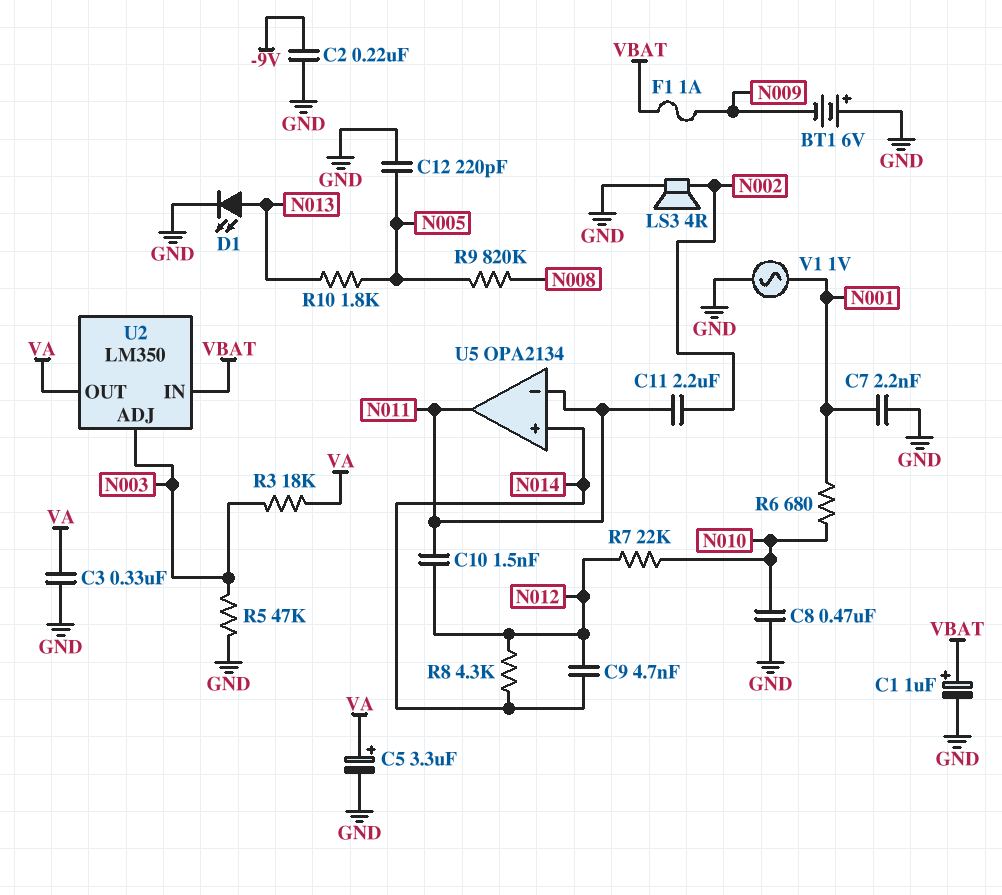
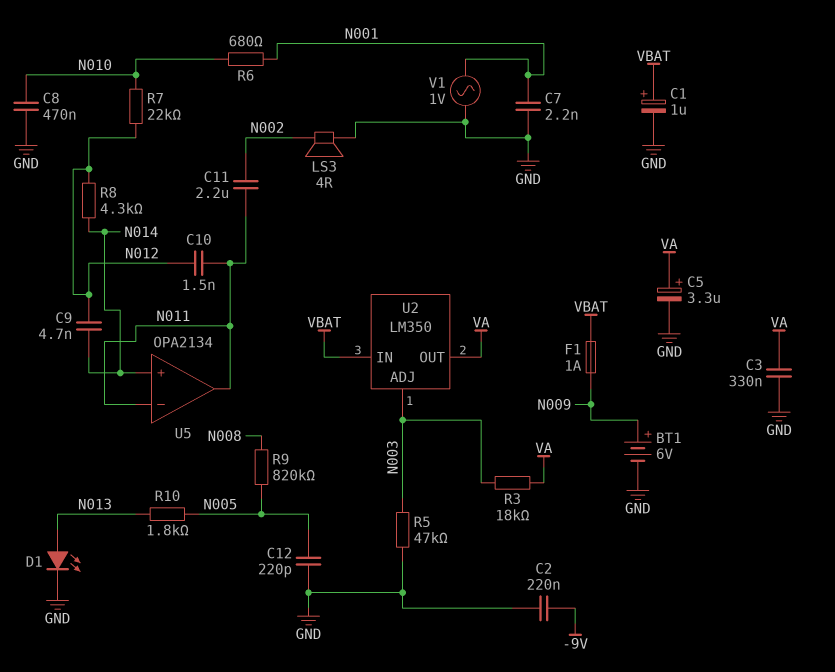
BT1: 6V (plus GND, minus N009) -> 6V (plus N009, minus GND)

